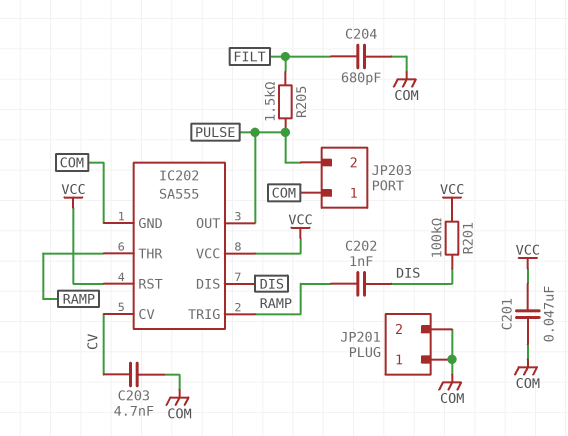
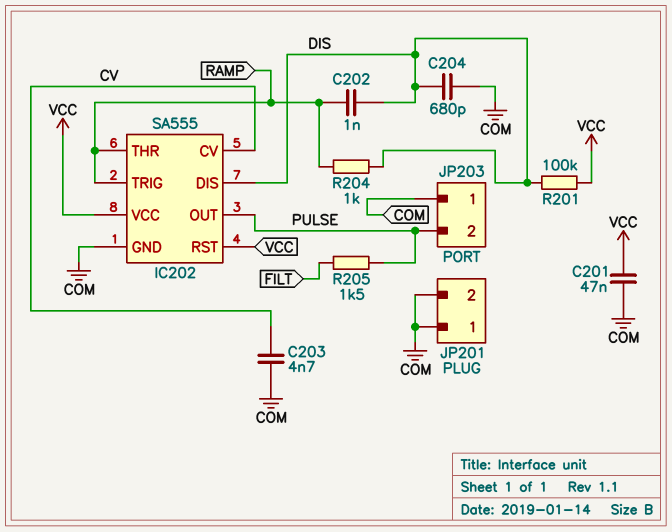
C204: 680pF (COM, FILT) -> 680pF (COM, DIS)
R204: none -> 1k (DIS, RAMP)

